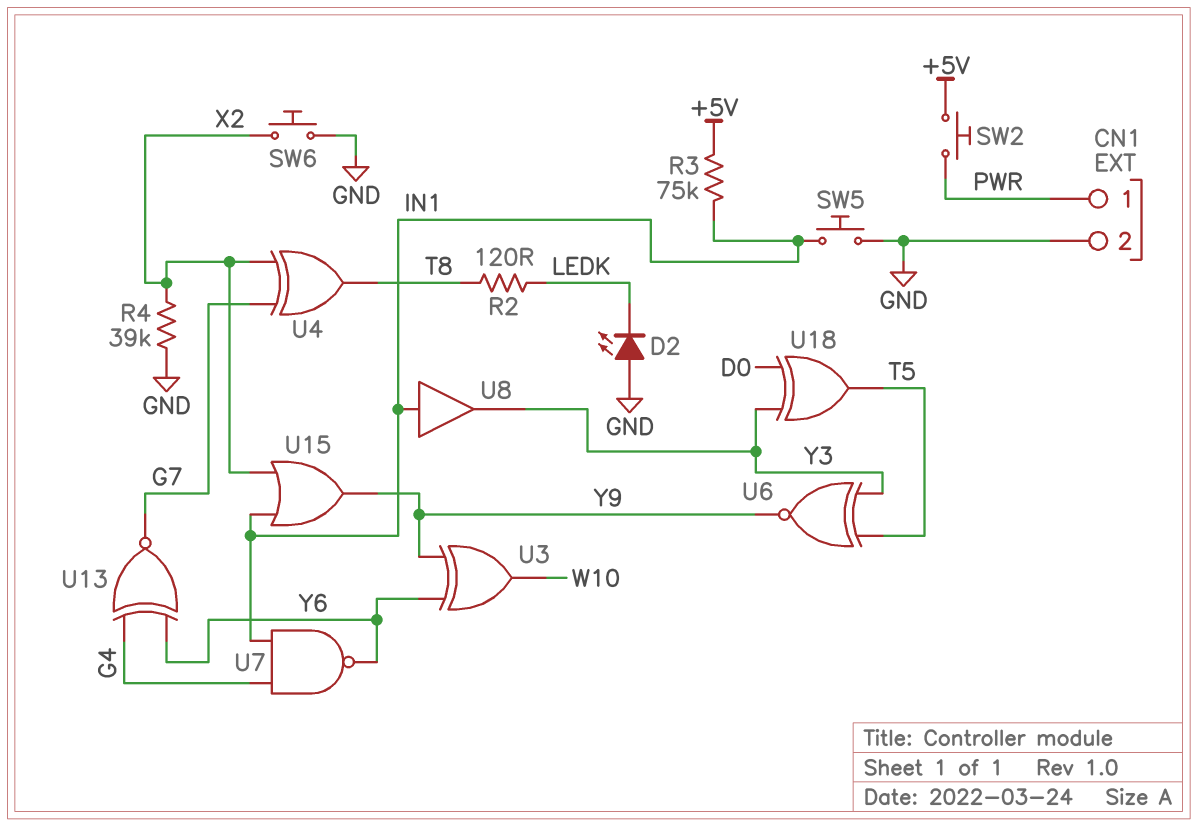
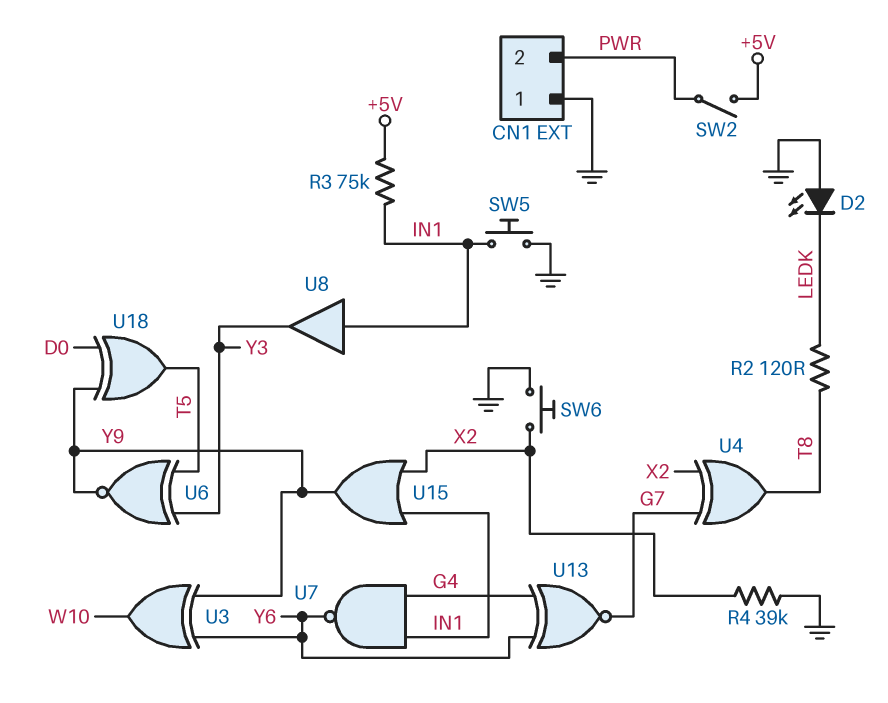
CN1 pin 1: PWR -> GND
CN1 pin 2: GND -> PWR
SW2: button (+5V, PWR) -> switch (+5V, PWR)
U18: XOR (in D0, in Y3, out T5) -> XOR (in D0, in Y9, out T5)

